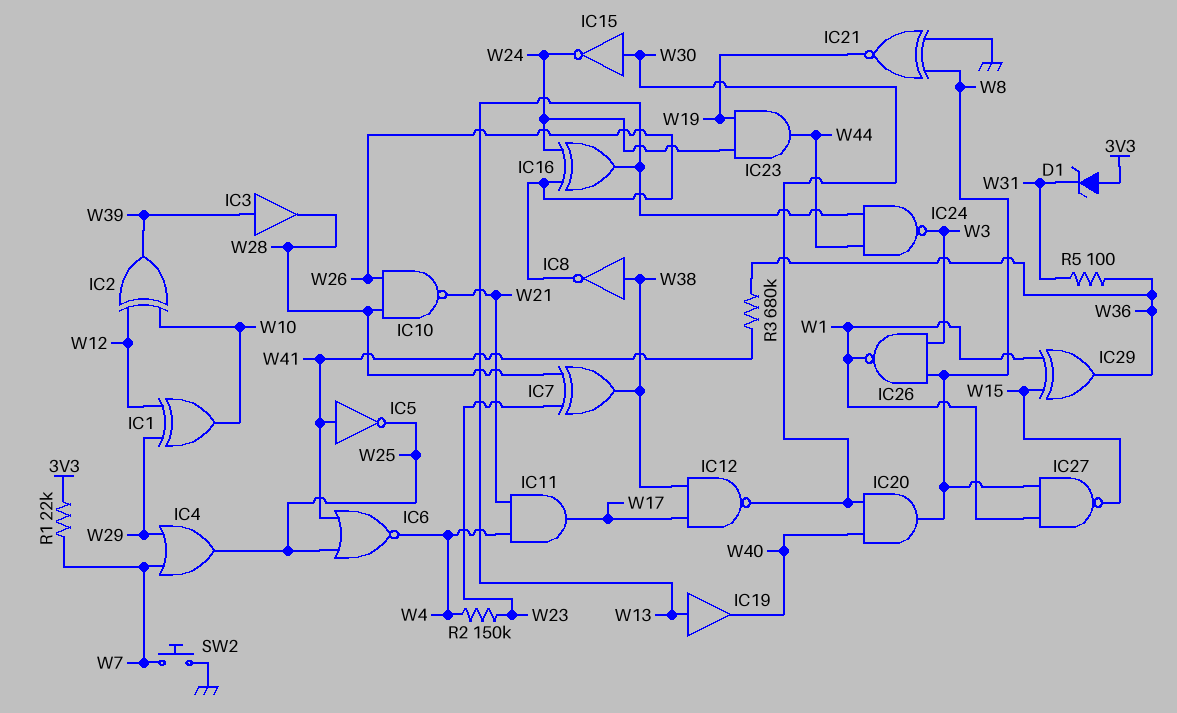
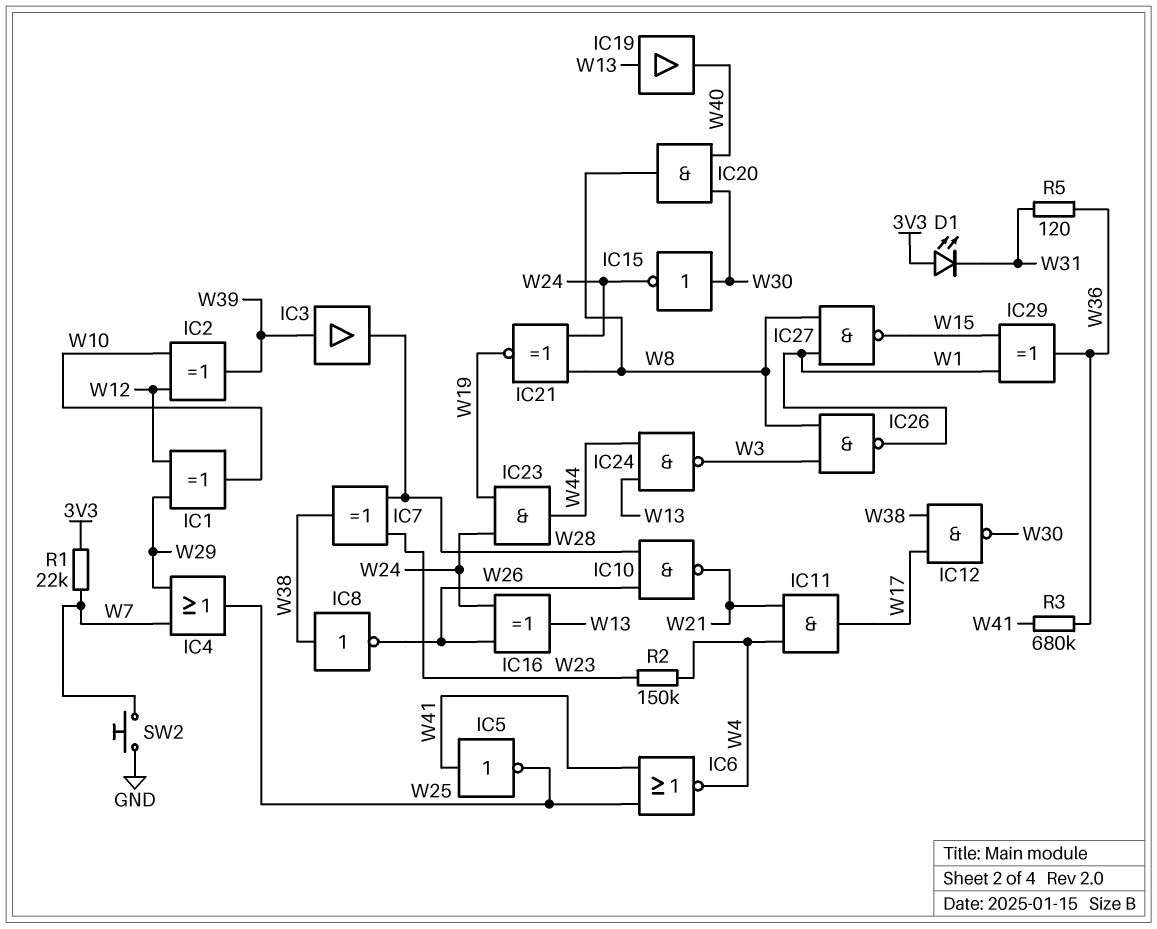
D1: zener (A 3V3, K W31) -> LED (A 3V3, K W31)
IC21: XNOR (in GND, in W8, out W19) -> XNOR (in W8, in W24, out W19)
R5: 100 (W31, W36) -> 120 (W31, W36)

